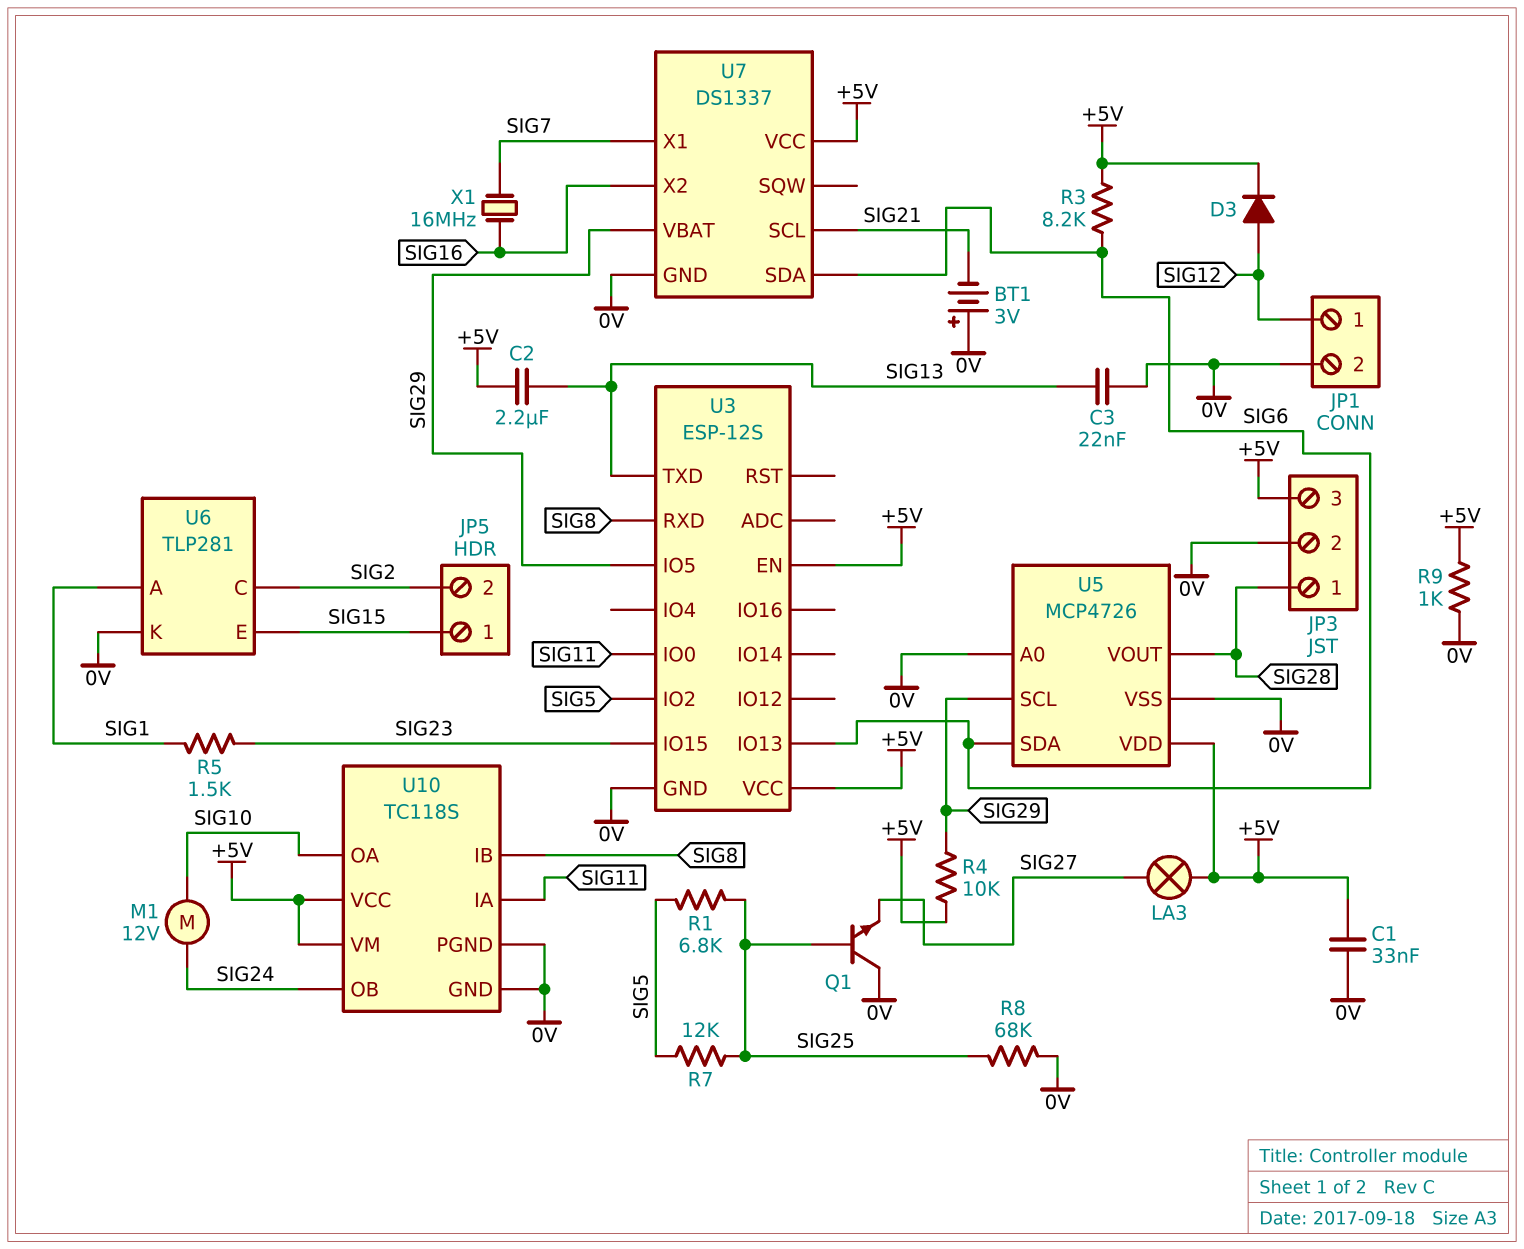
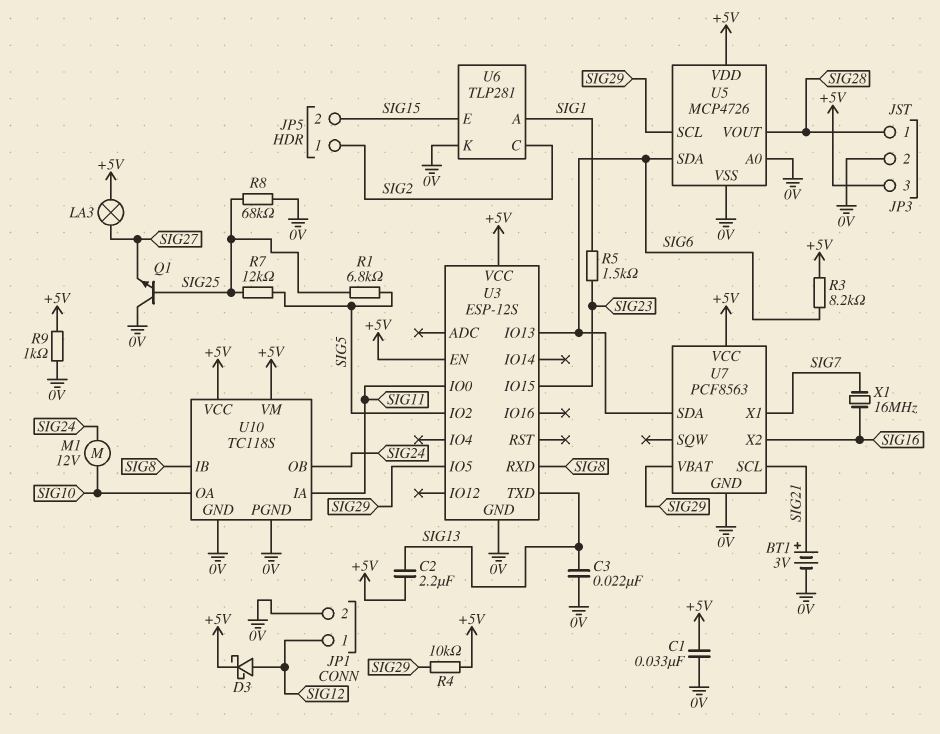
BT1: 3V (plus 0V, minus SIG21) -> 3V (plus SIG21, minus 0V)
D3: diode (A SIG12, K +5V) -> schottky (A SIG12, K +5V)
JP5 pin 1: SIG15 -> SIG2
JP5 pin 2: SIG2 -> SIG15
U7: DS1337 -> PCF8563

